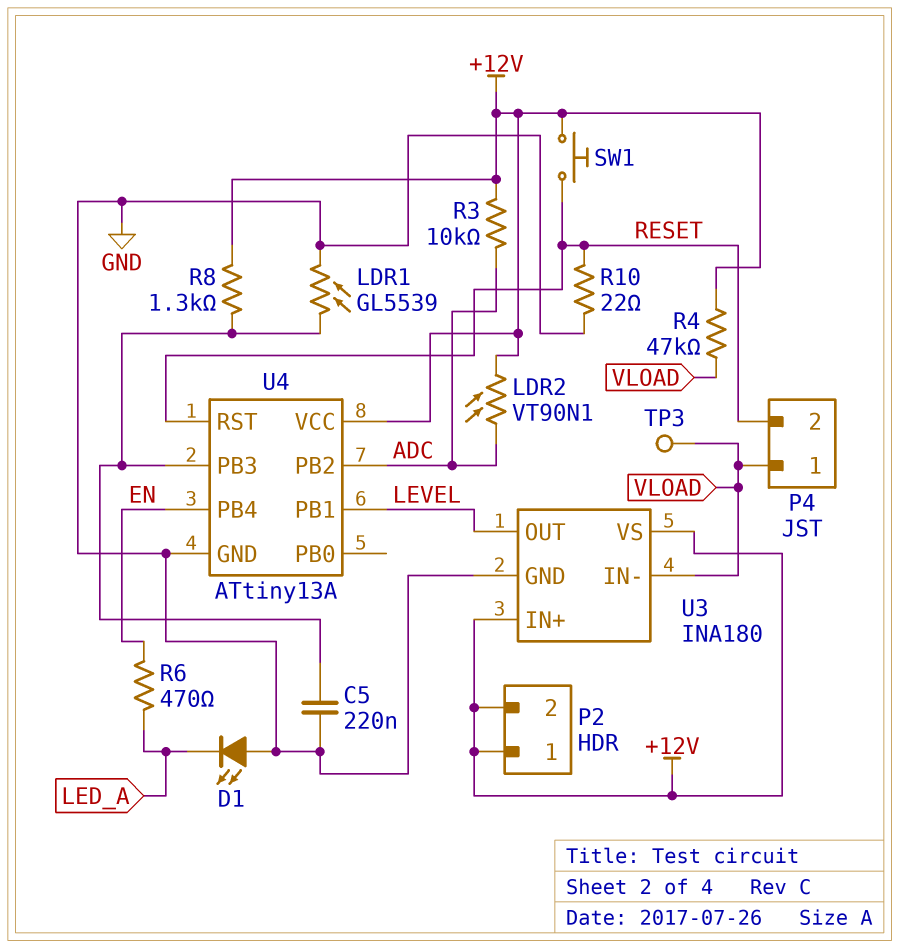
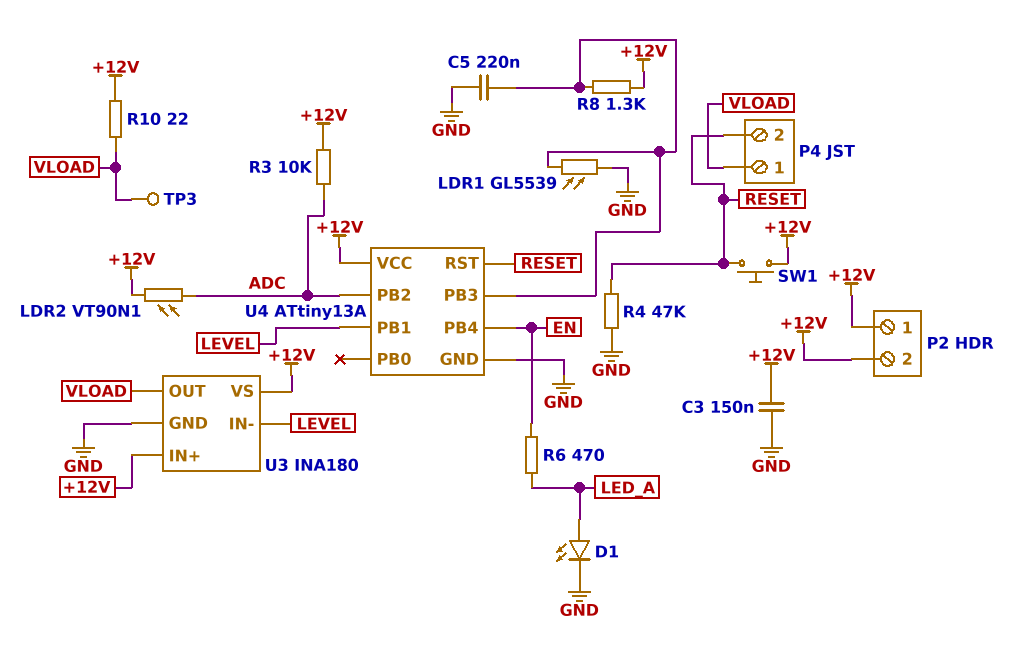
C3: none -> 150nF (+12V, GND)
D1: LED (A GND, K LED_A) -> LED (A LED_A, K GND)
R4: 47k (+12V, VLOAD) -> 47k (GND, RESET)
R10: 22 (GND, RESET) -> 22 (+12V, VLOAD)
U3 pin IN-: VLOAD -> LEVEL
U3 pin OUT: LEVEL -> VLOAD

